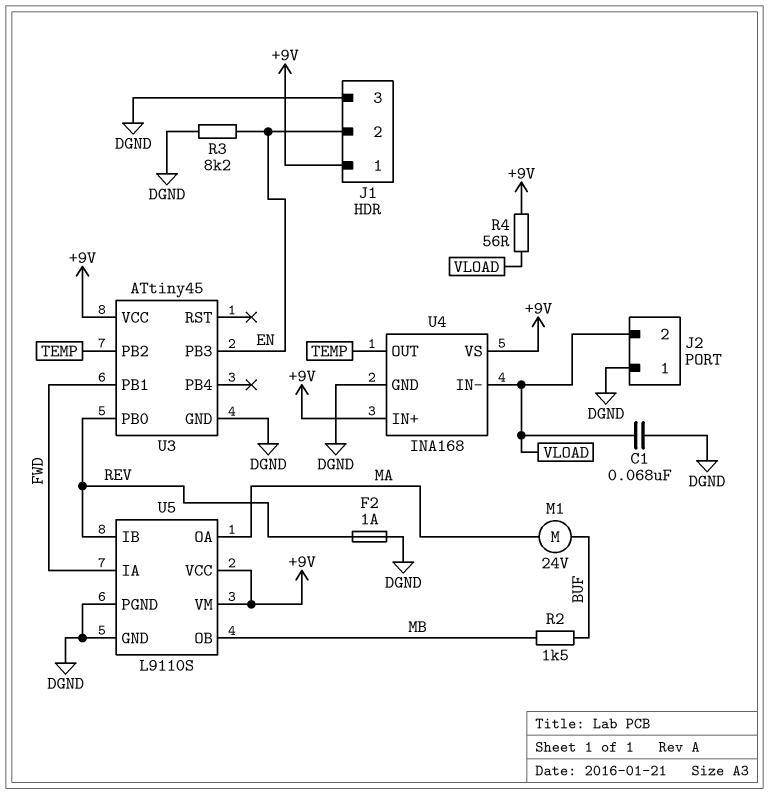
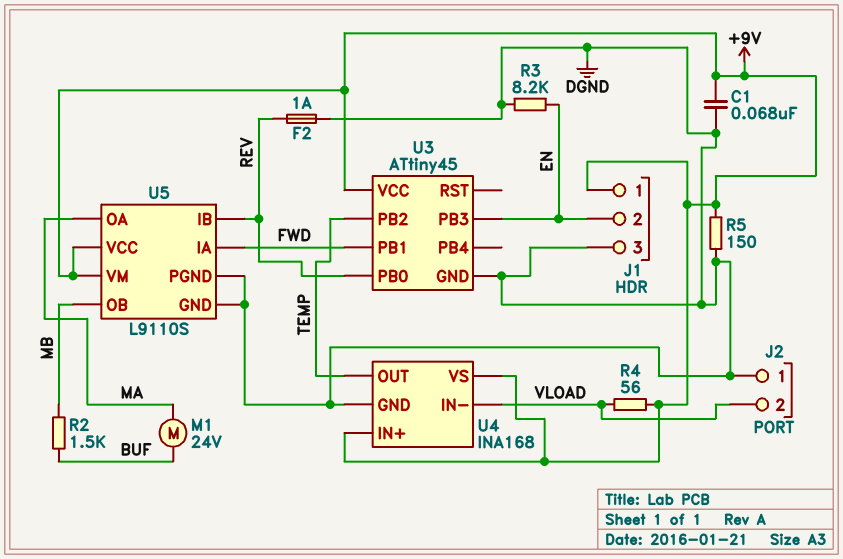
C1: 68nF (DGND, VLOAD) -> 68nF (+9V, DGND)
R5: none -> 150 (+9V, DGND)

